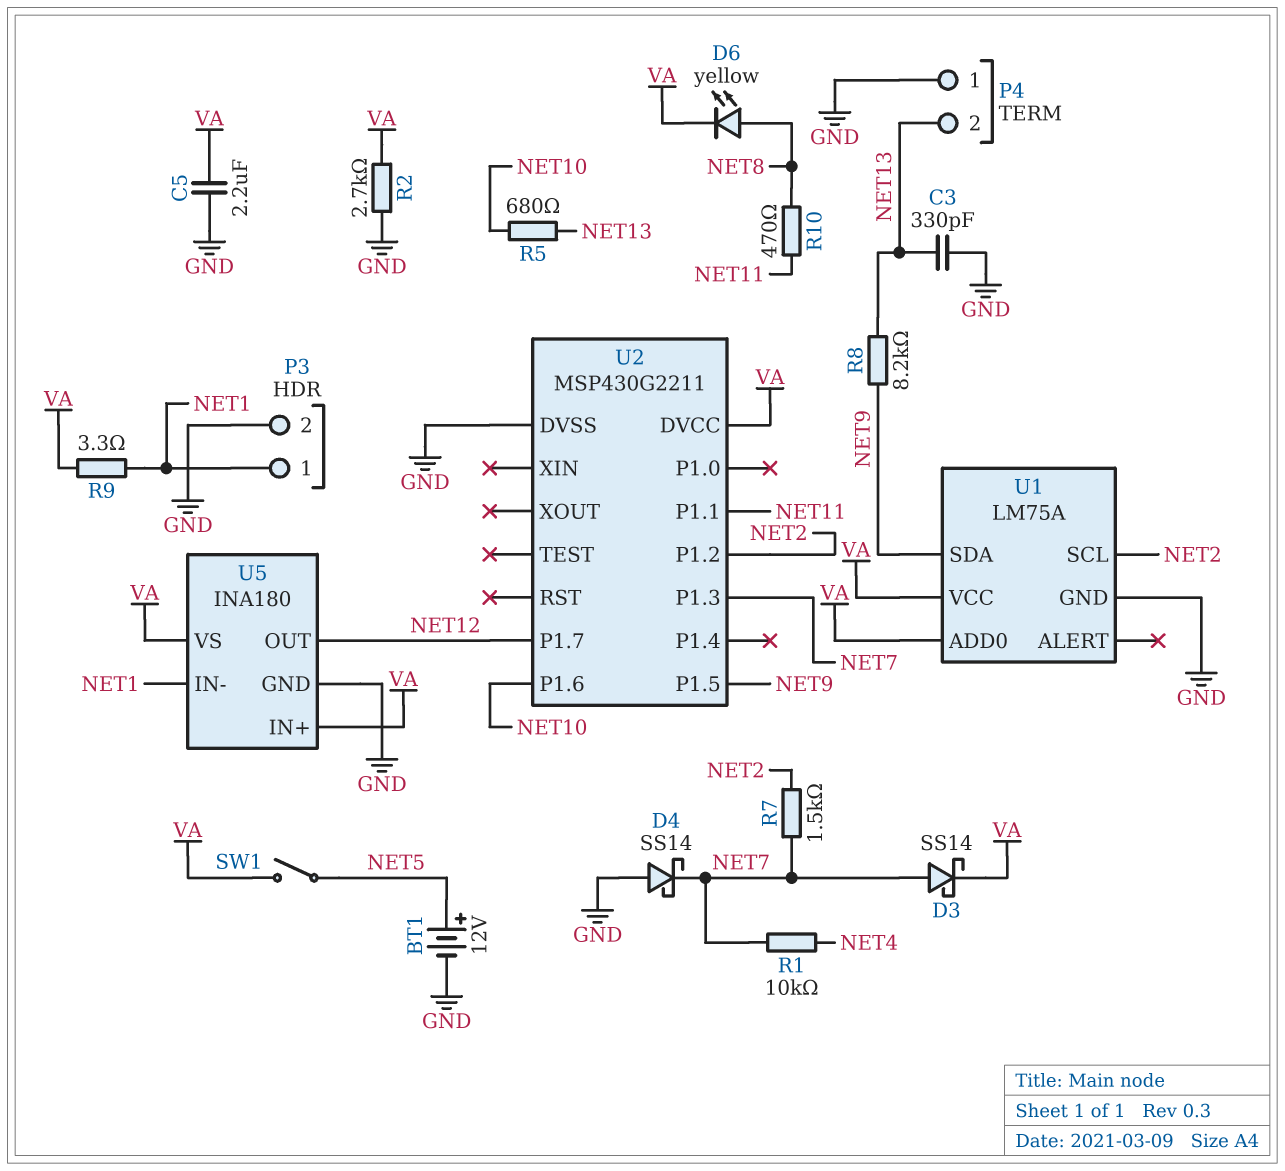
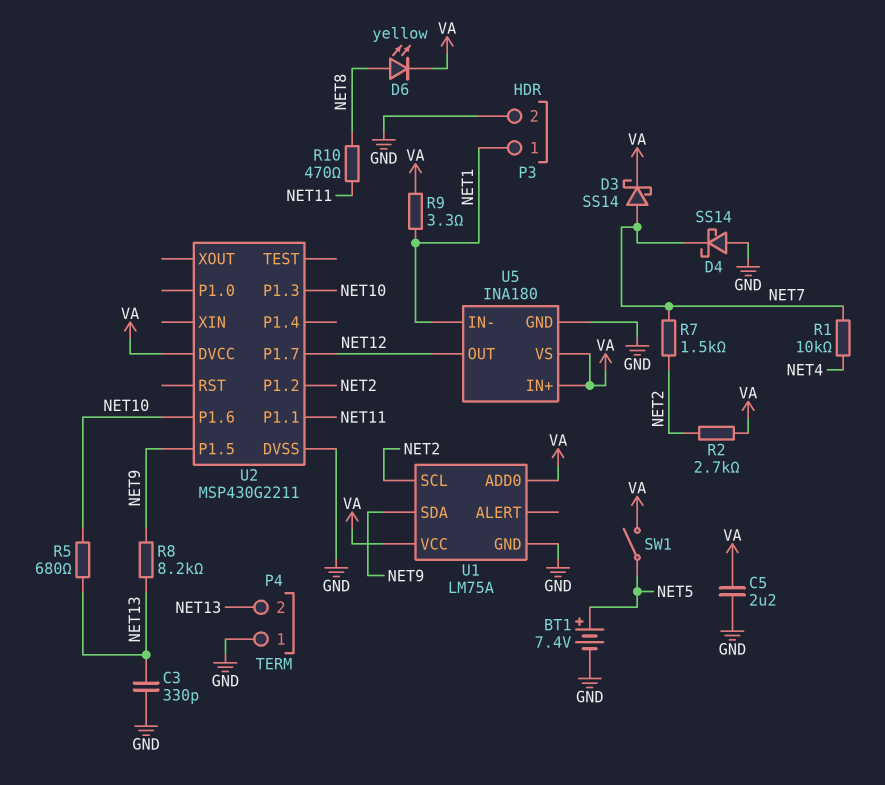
BT1: 12V (plus NET5, minus GND) -> 7.4V (plus NET5, minus GND)
R2: 2.7k (GND, VA) -> 2.7k (NET2, VA)
U2 pin P1.3: NET7 -> NET10

